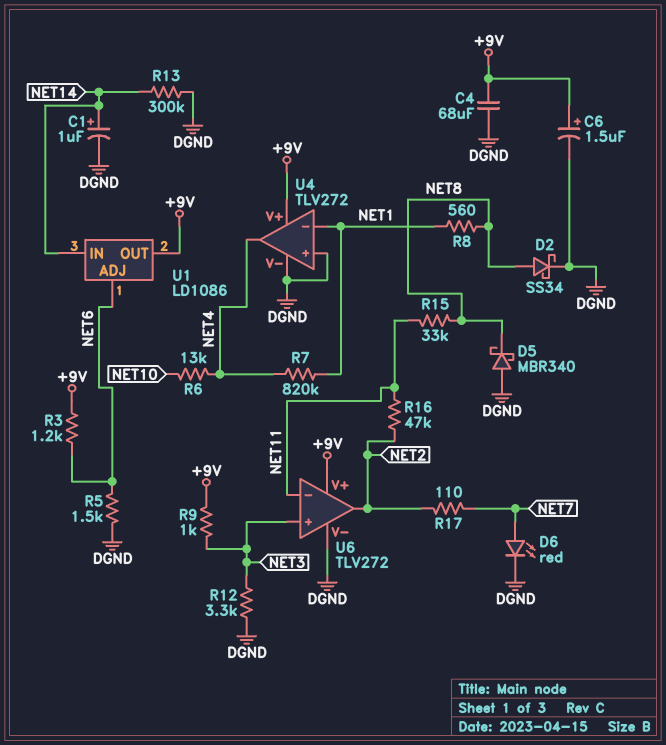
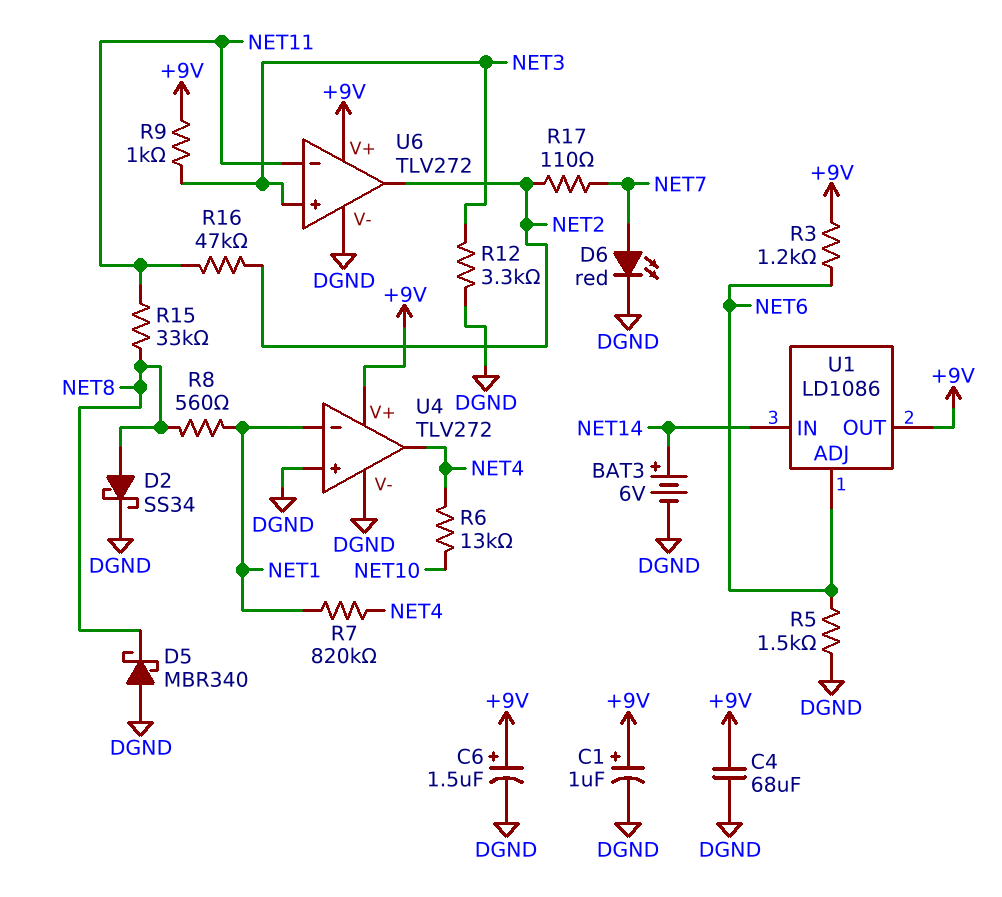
BAT3: none -> 6V (plus NET14, minus DGND)
C1: 1uF (plus NET14, minus DGND) -> 1uF (plus +9V, minus DGND)
R13: 300k (DGND, NET14) -> none

